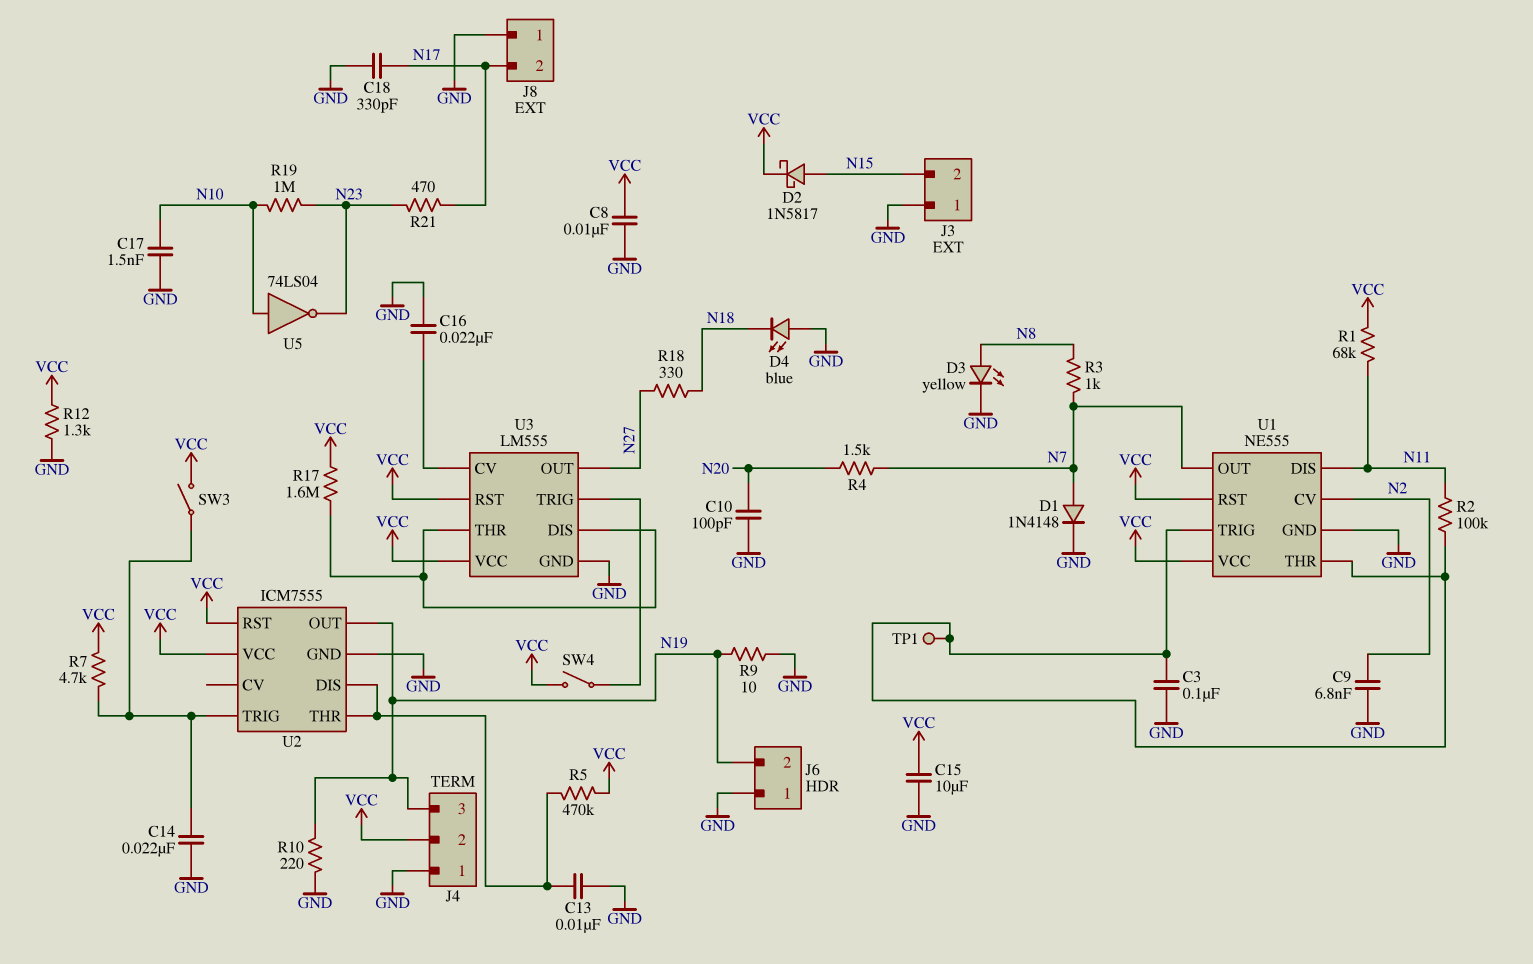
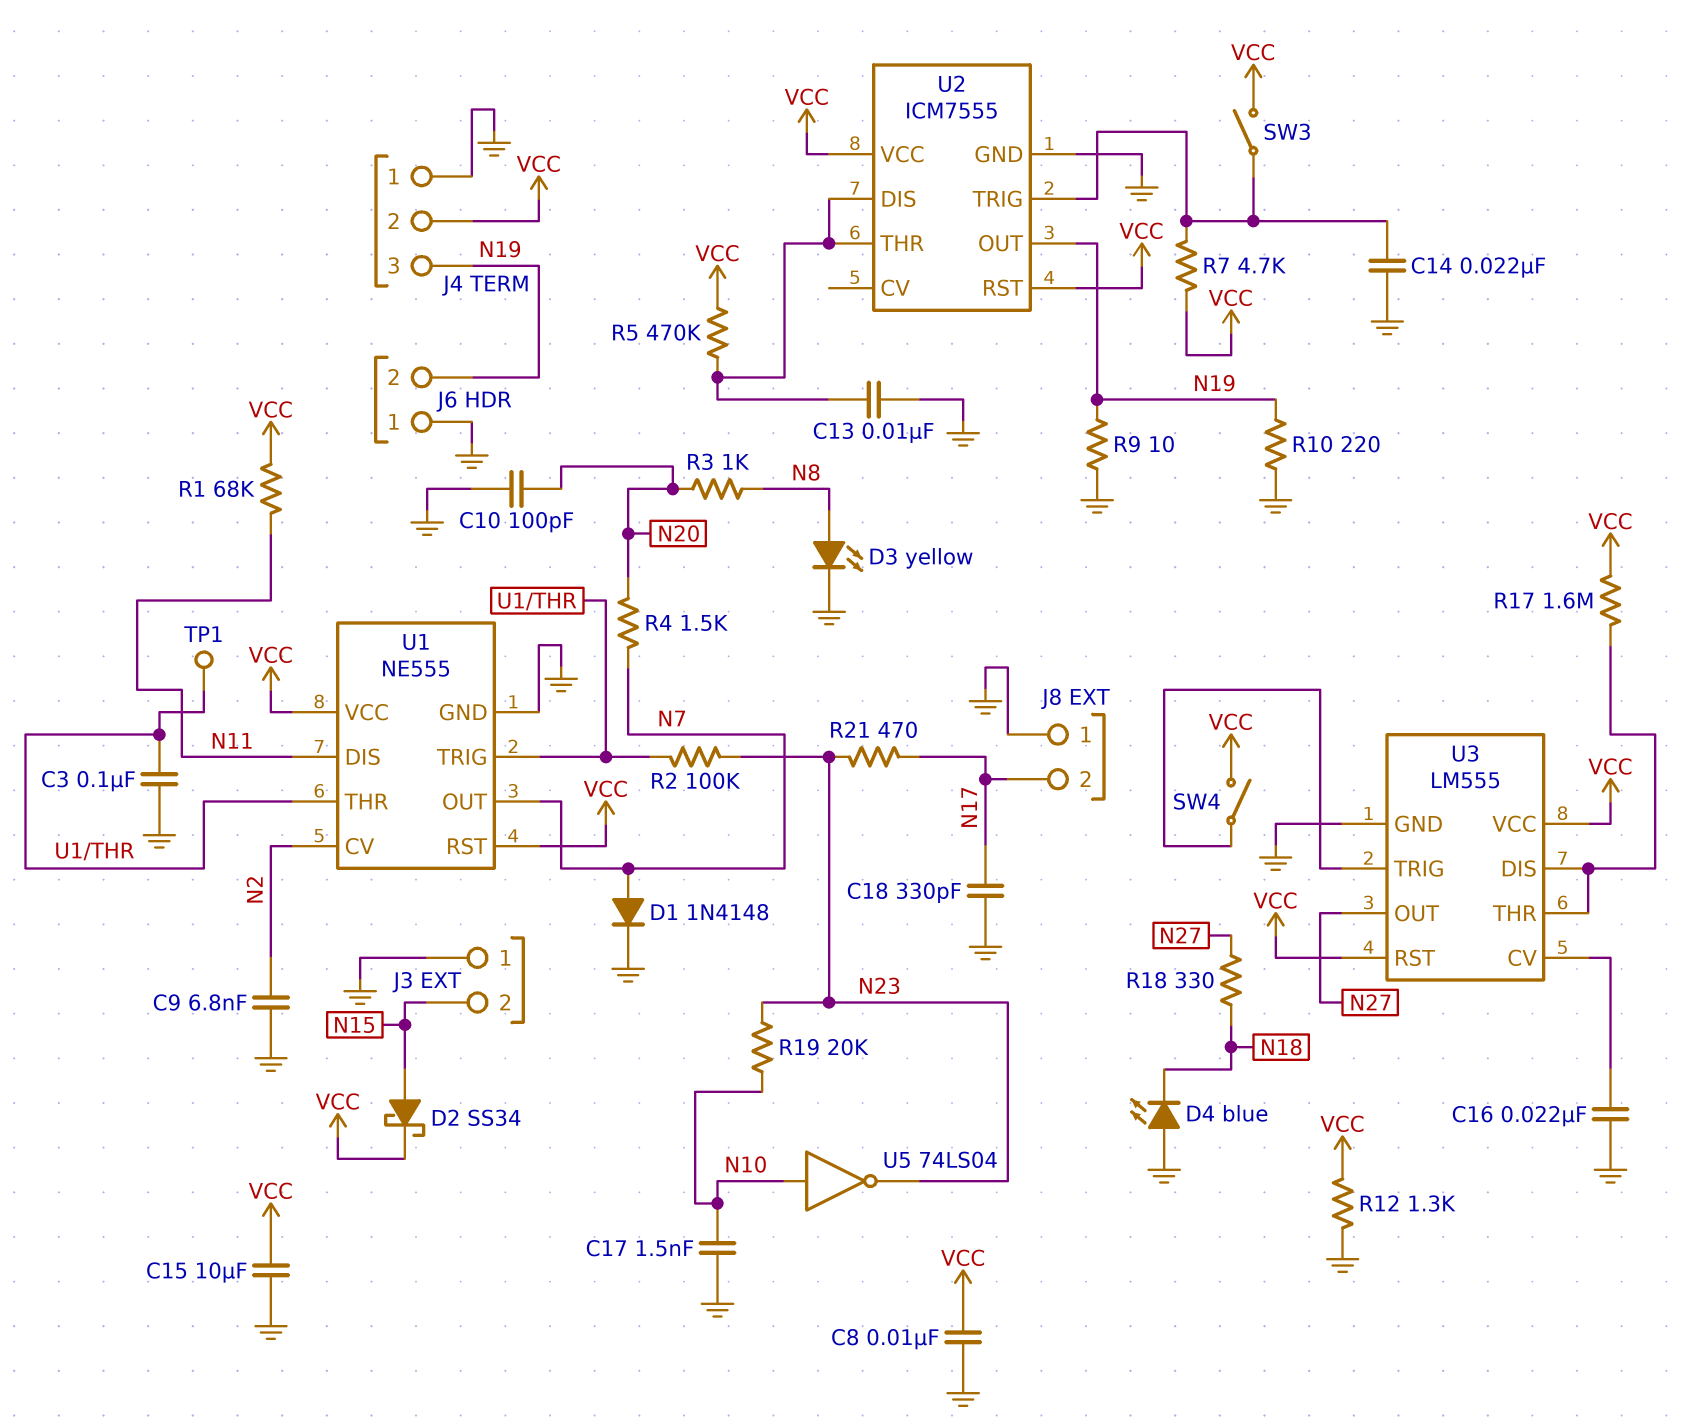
D2: schottky 1N5817 (A N15, K VCC) -> schottky SS34 (A N15, K VCC)
R2: 100k (N11, U1/THR) -> 100k (N23, U1/THR)
R3: 1k (N7, N8) -> 1k (N8, N20)
R19: 1M (N10, N23) -> 20k (N10, N23)

